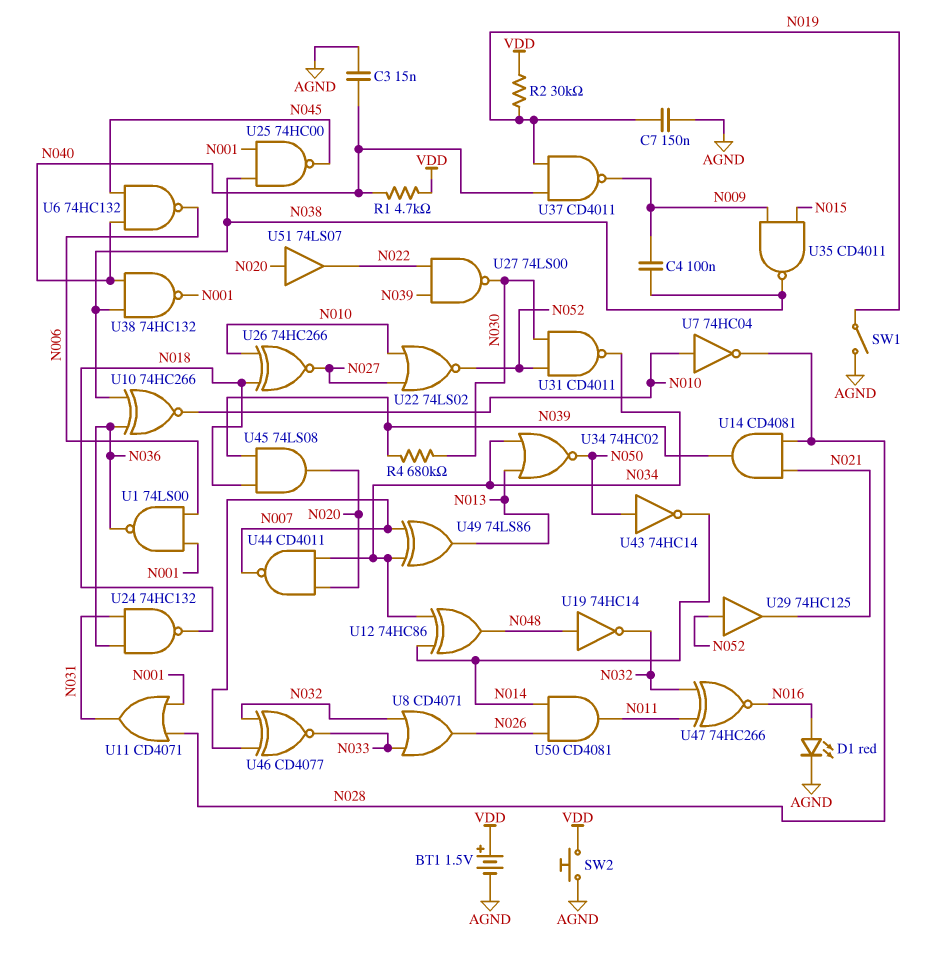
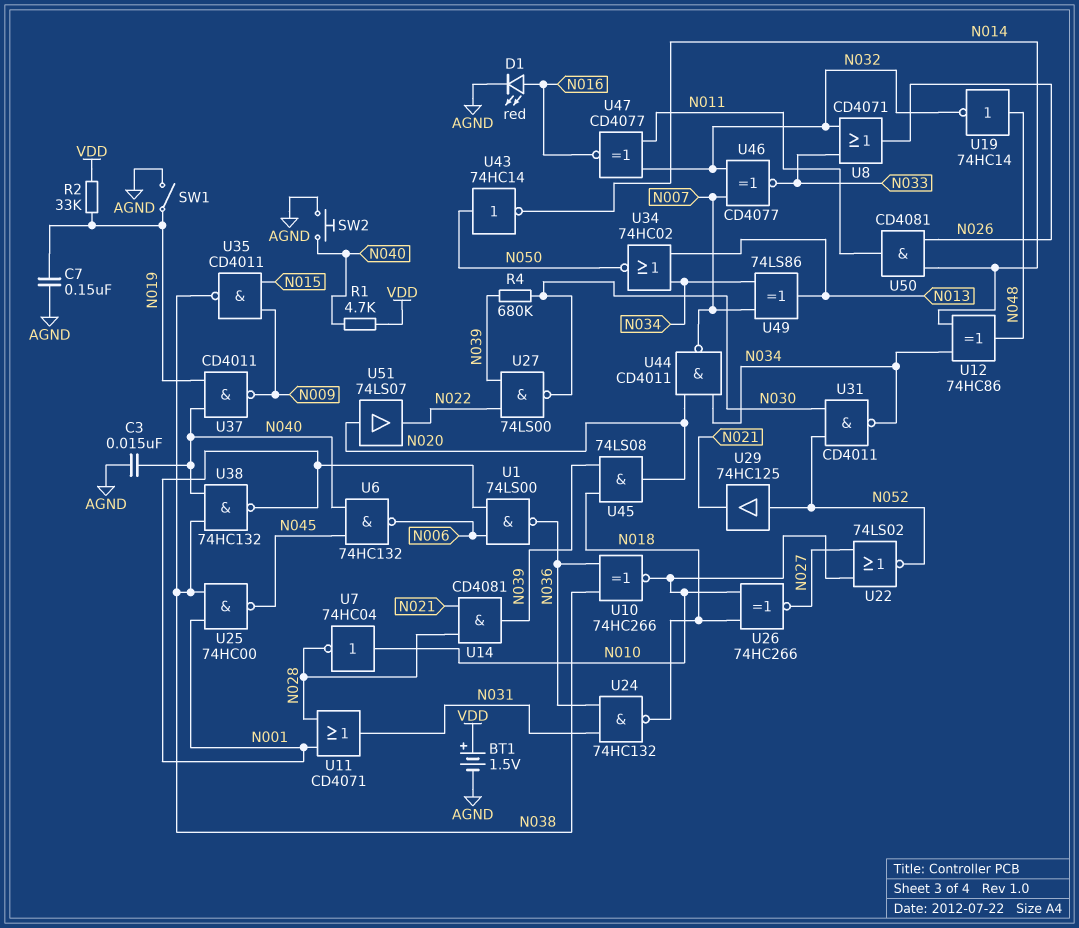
C4: 100nF (N009, N038) -> none
R2: 30k (N019, VDD) -> 33k (N019, VDD)
SW2: button (AGND, VDD) -> button (AGND, N040)
U47: XNOR 74HC266 (in N011, in N032, out N016) -> XNOR CD4077 (in N011, in N032, out N016)

